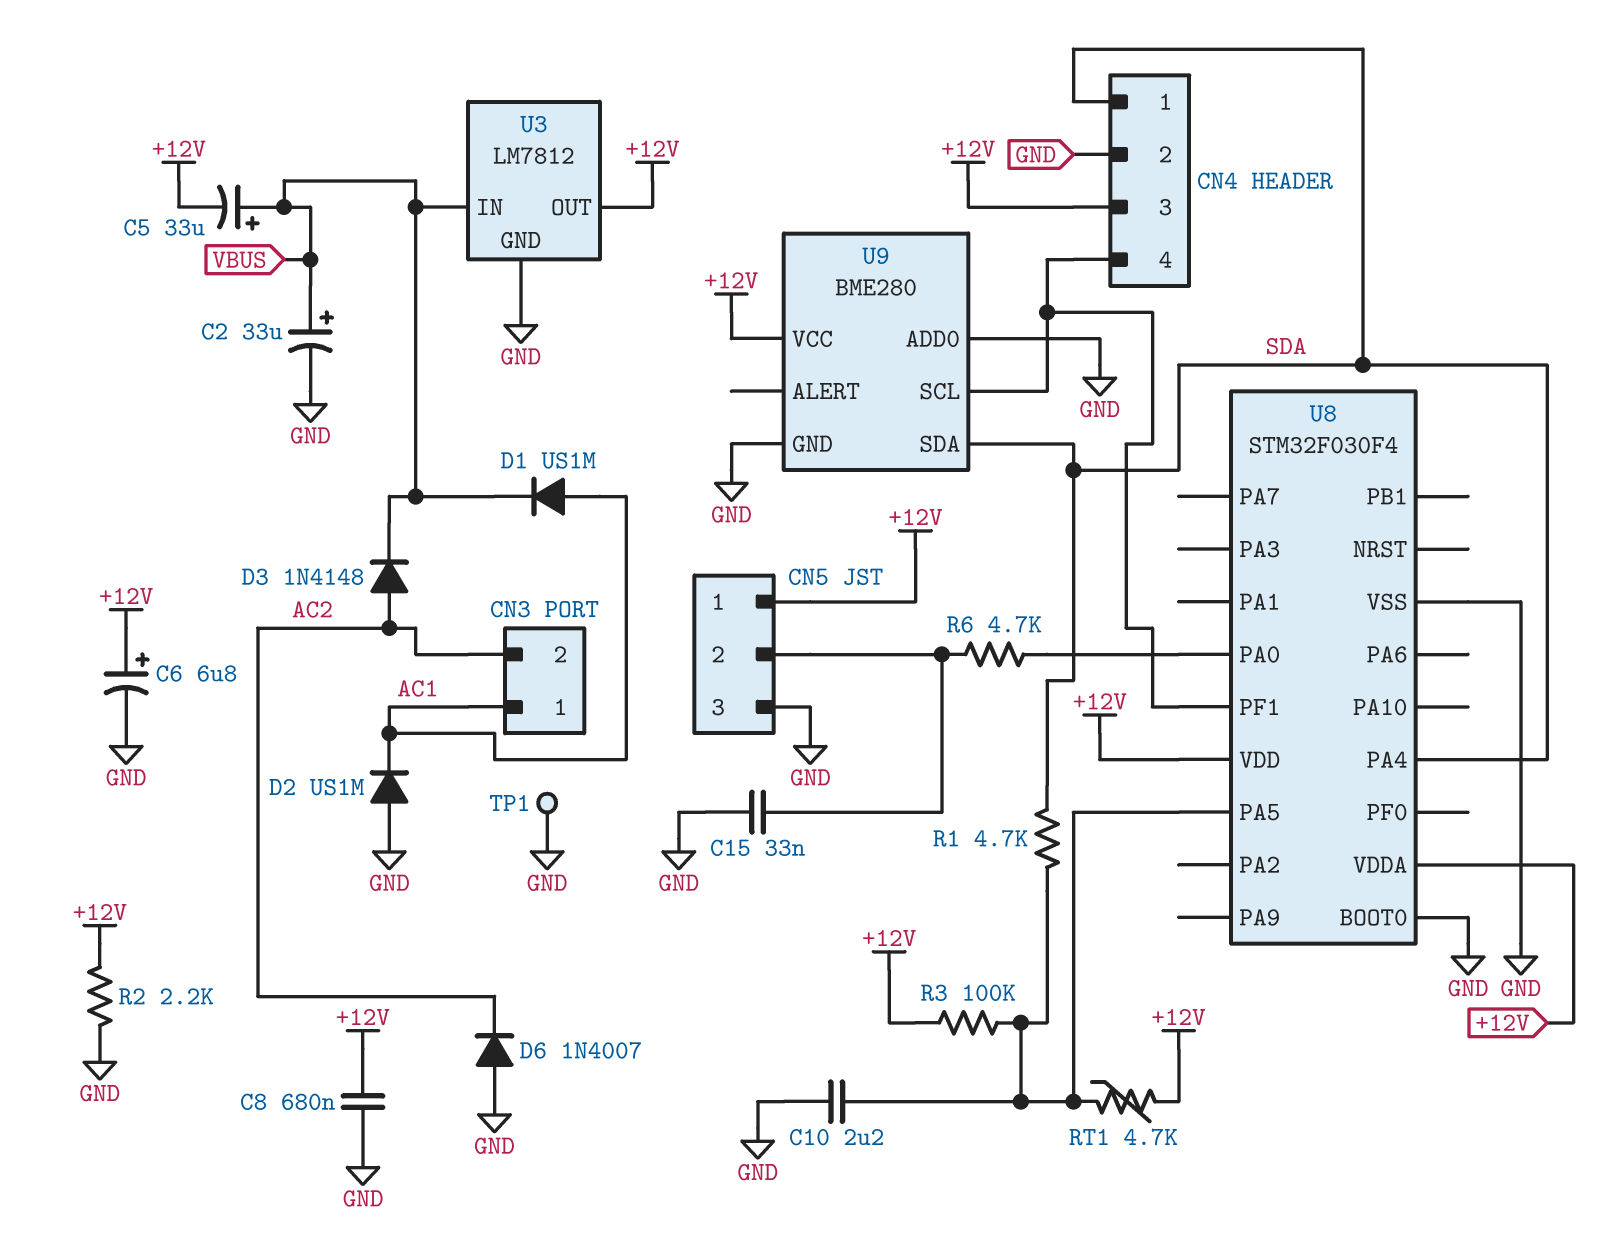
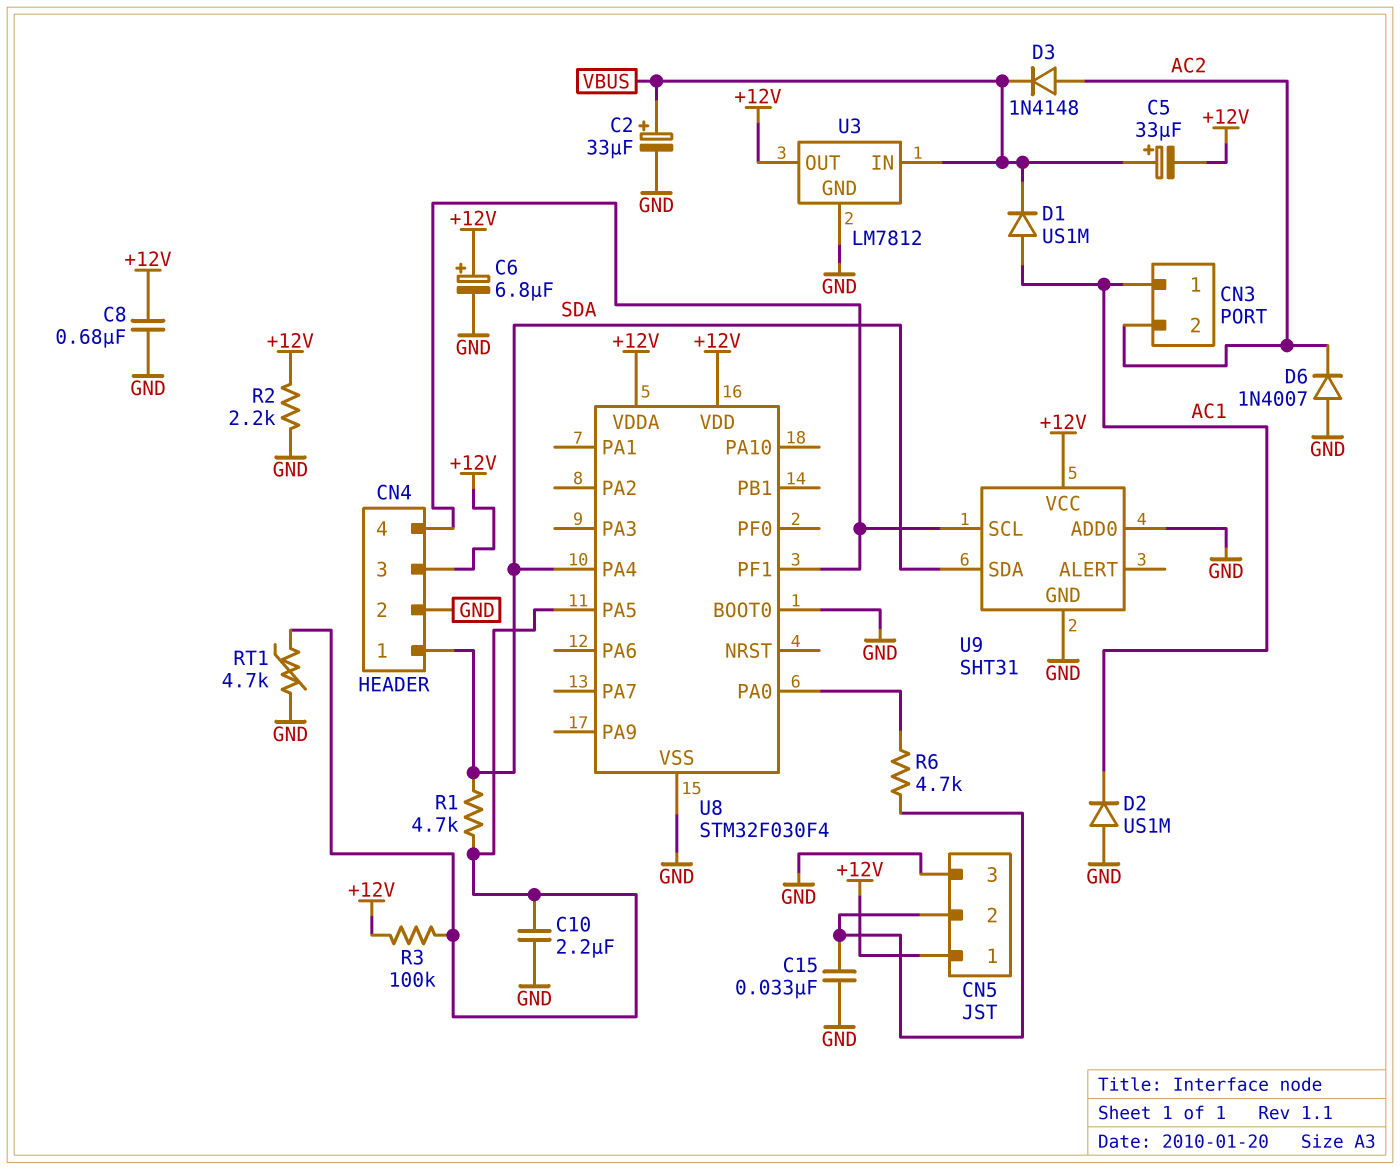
RT1: 4.7k (+12V, U8/PA5) -> 4.7k (GND, U8/PA5)
TP1: test point (GND) -> none
U9: BME280 -> SHT31

